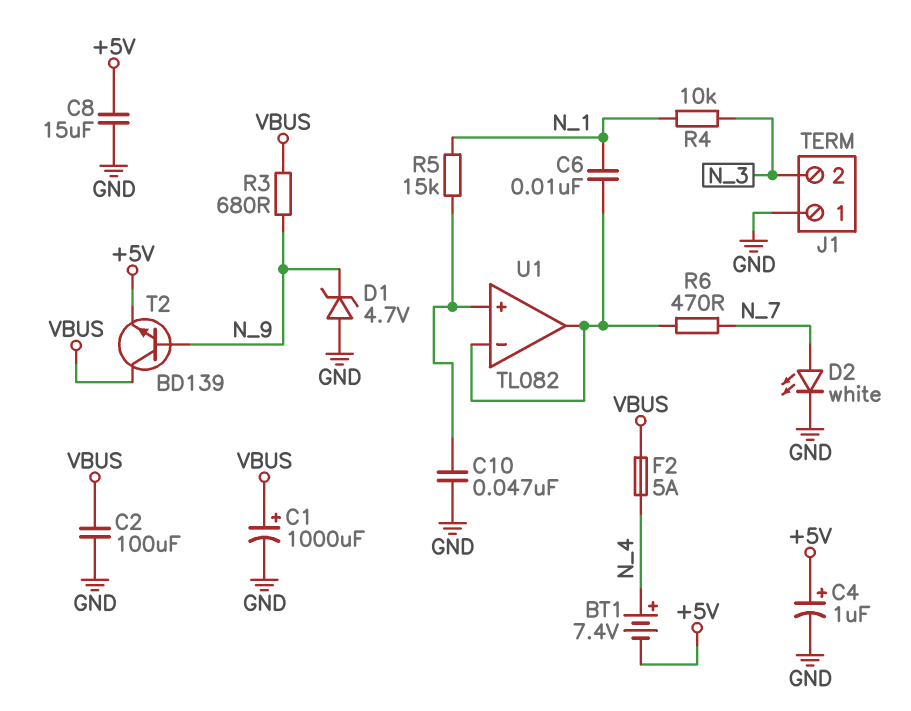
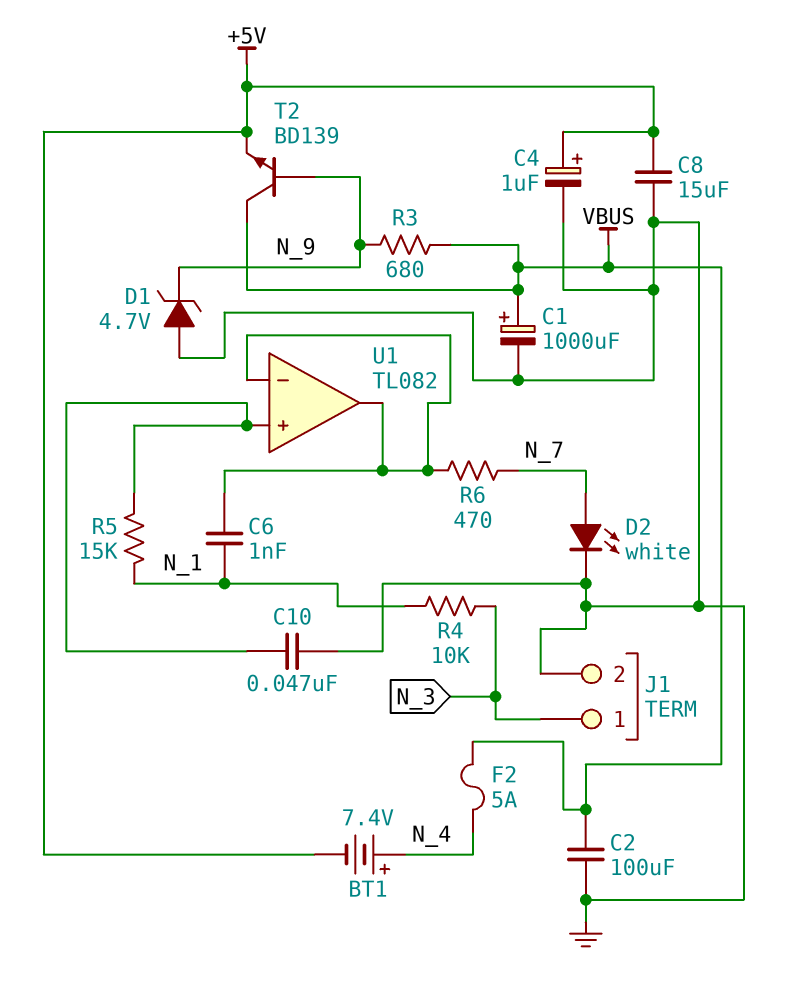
C6: 10nF (N_1, U1/in-) -> 1nF (N_1, U1/in-)
J1 pin 1: GND -> N_3
J1 pin 2: N_3 -> GND

